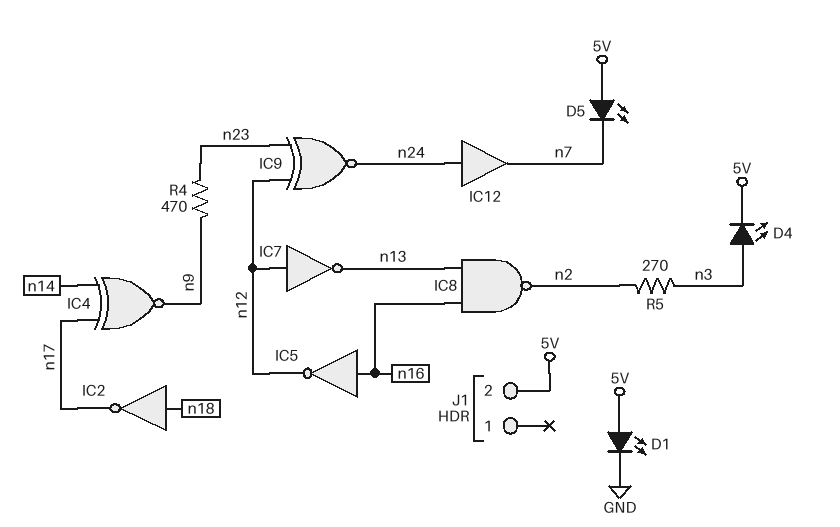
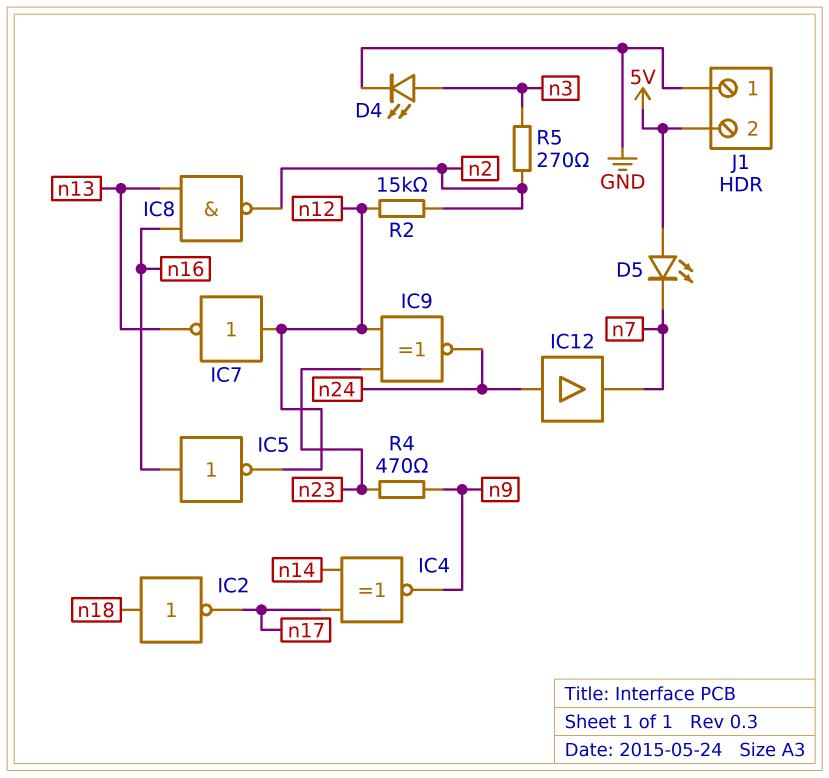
D1: LED (A 5V, K GND) -> none
D4: LED (A n3, K 5V) -> LED (A n3, K GND)
J1 pin 1: none -> GND
R2: none -> 15k (n2, n12)

